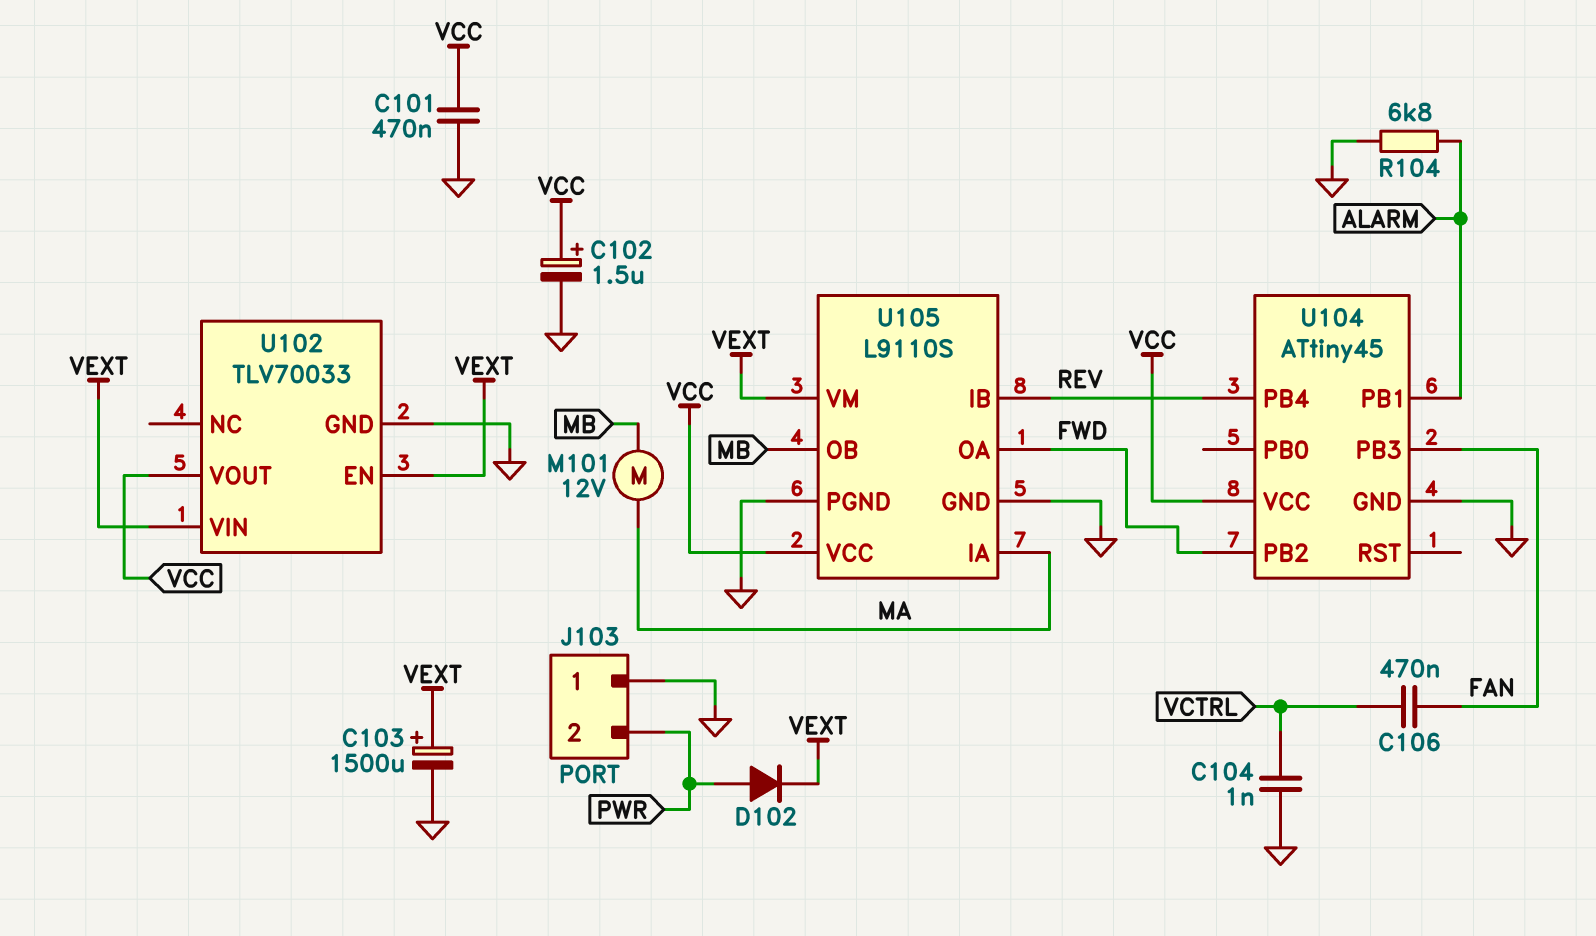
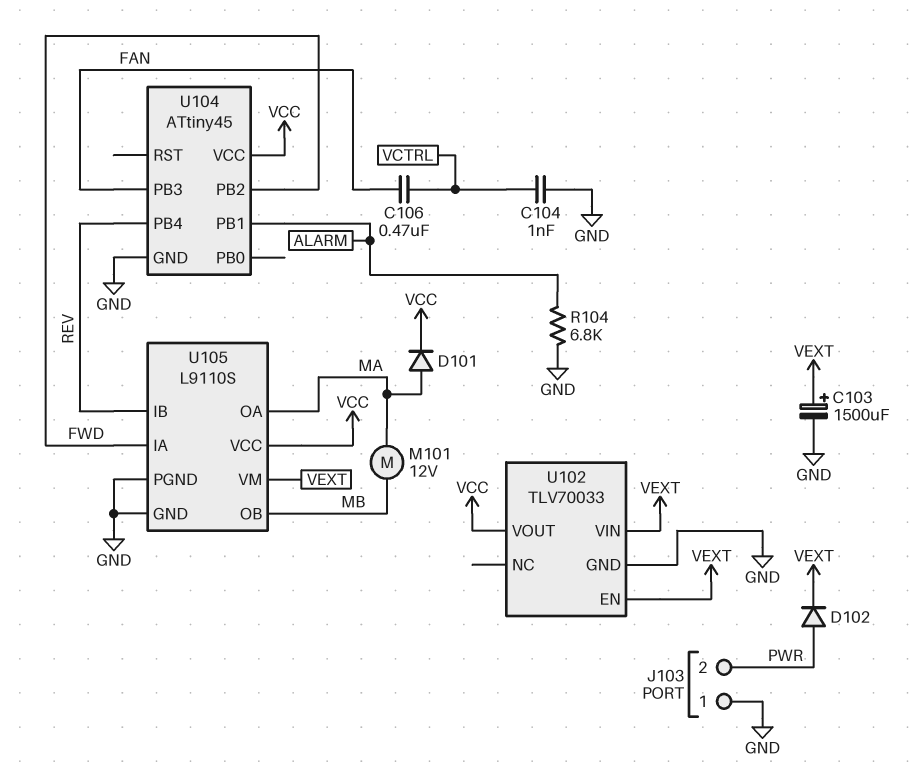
C101: 470nF (GND, VCC) -> none
C102: 1.5uF (plus VCC, minus GND) -> none
D101: none -> diode (A MA, K VCC)
U105 pin IA: MA -> FWD
U105 pin OA: FWD -> MA

